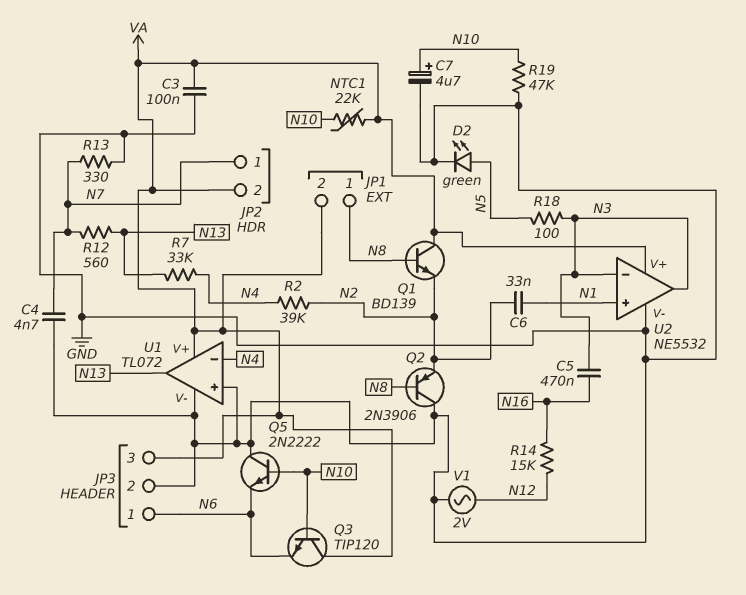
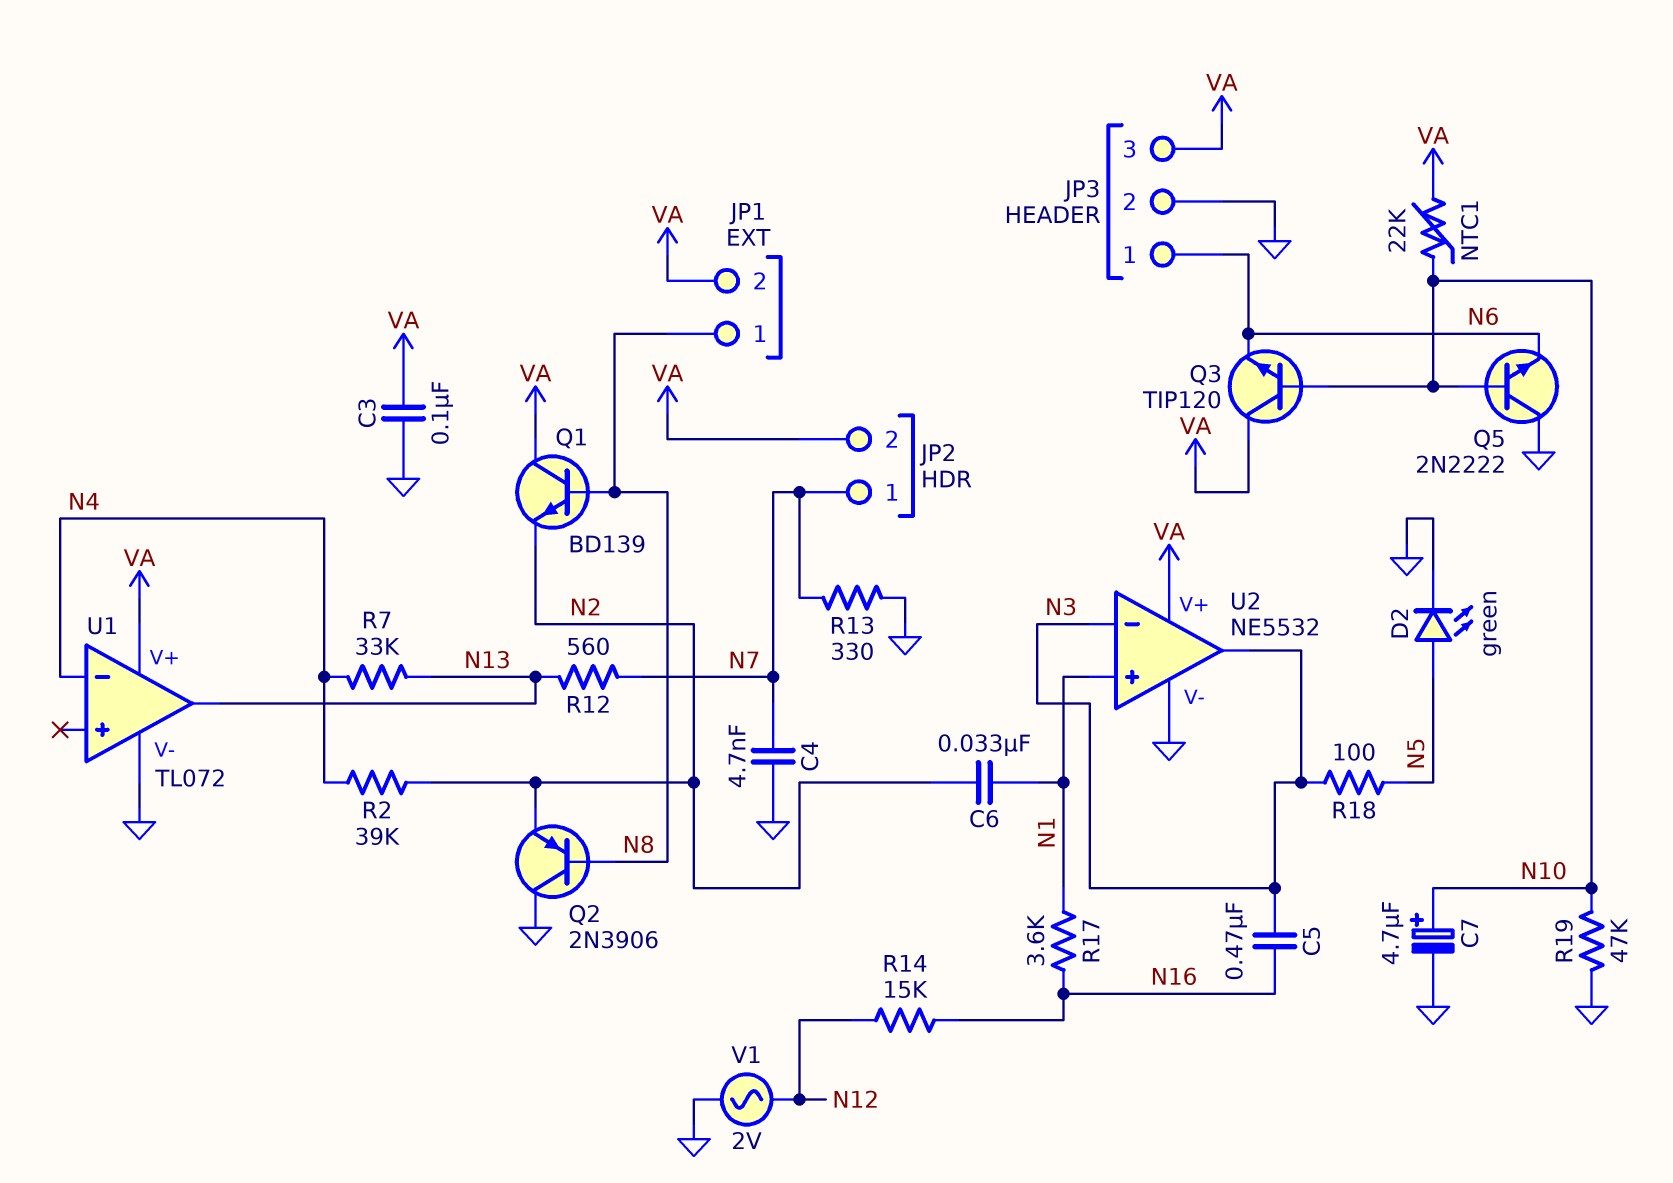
R17: none -> 3.6k (N1, N16)
U1 pin in+: GND -> none

